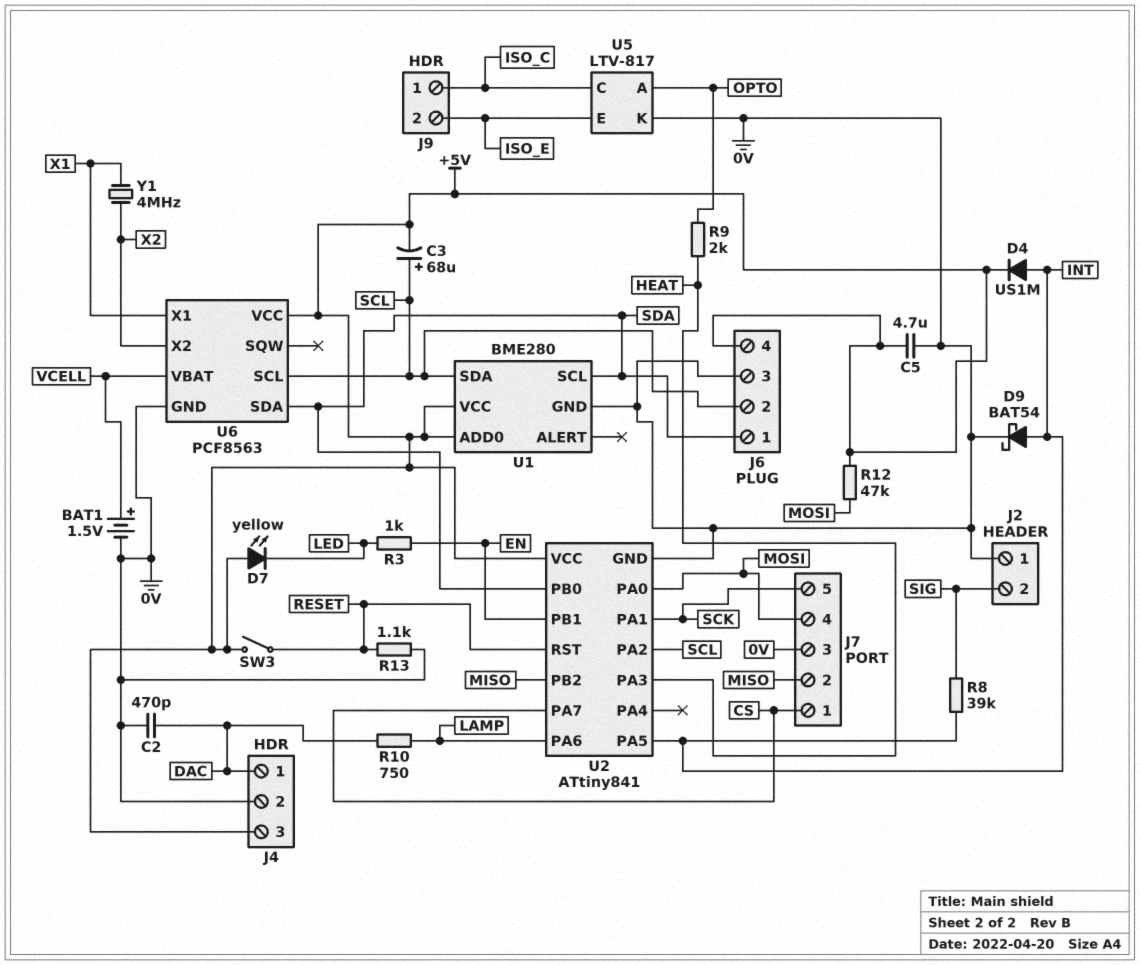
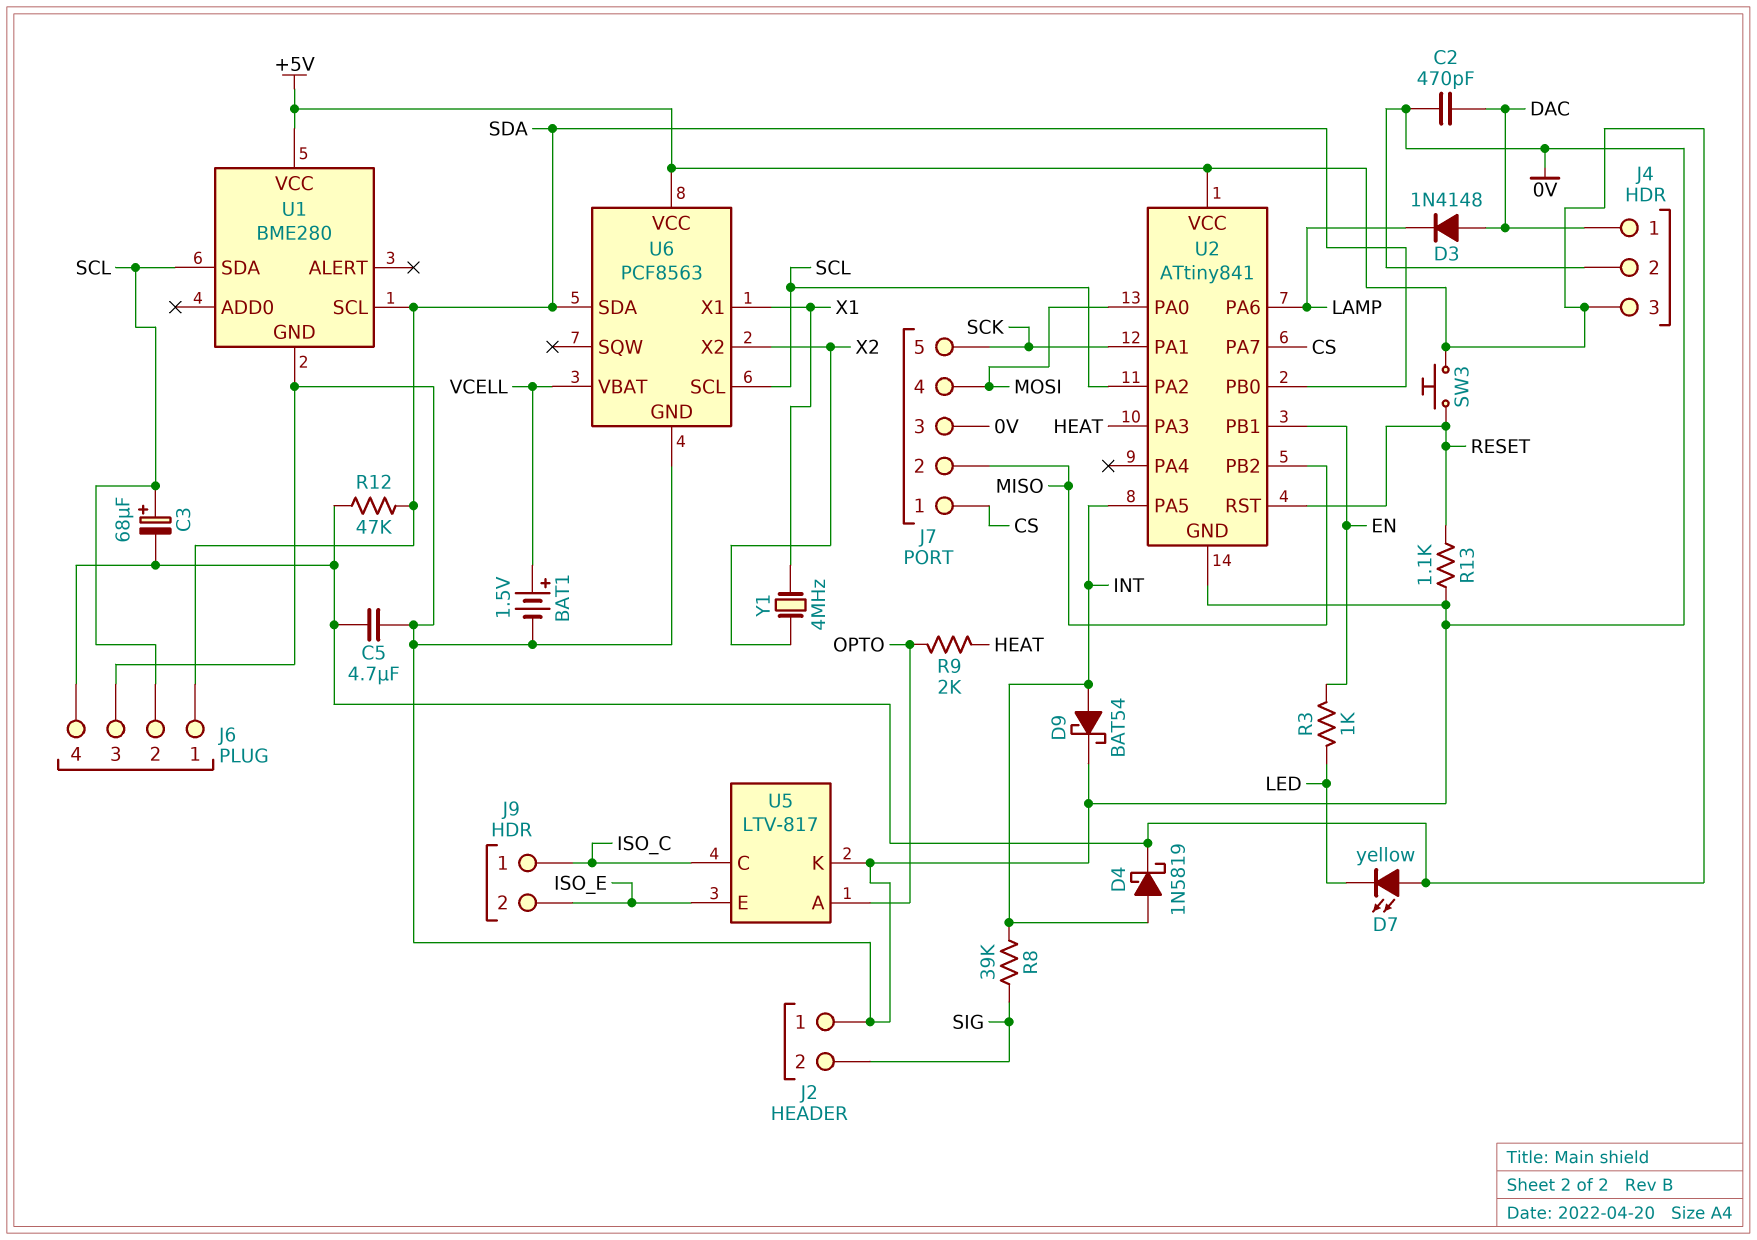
D3: none -> diode 1N4148 (A DAC, K LAMP)
D4: diode US1M (A INT, K +5V) -> schottky 1N5819 (A INT, K +5V)
R10: 750 (DAC, LAMP) -> none
R12: 47k (+5V, MOSI) -> 47k (+5V, SDA)
SW3: switch (+5V, RESET) -> button (+5V, RESET)
U1 pin ADD0: +5V -> none

